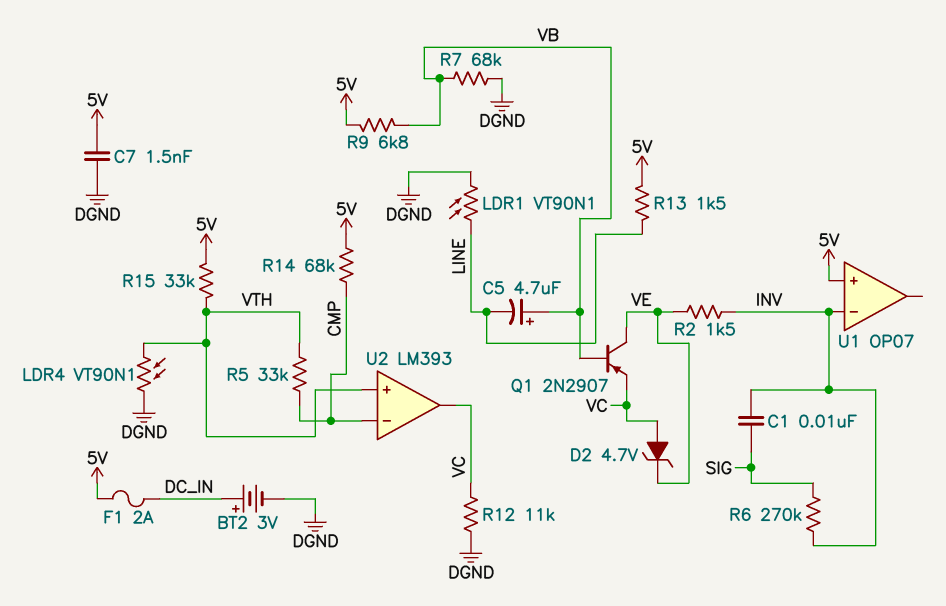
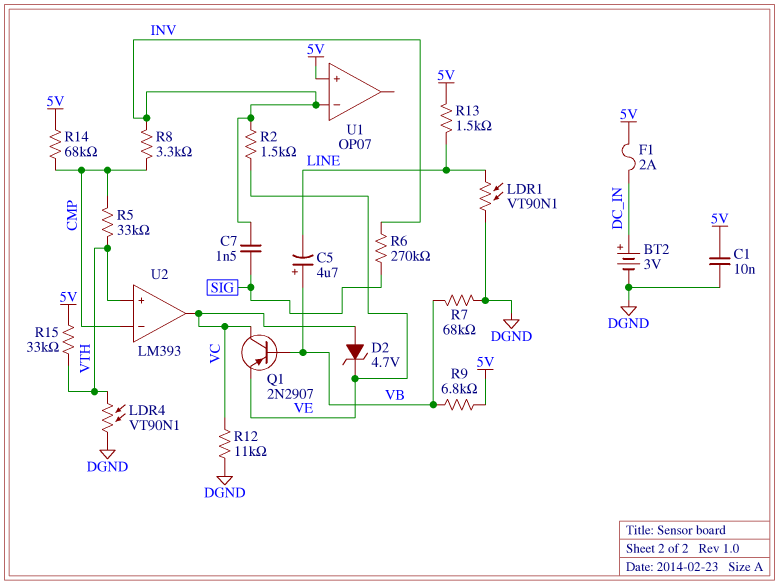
C1: 10nF (INV, SIG) -> 10nF (5V, DGND)
C7: 1.5nF (5V, DGND) -> 1.5nF (INV, SIG)
Q1: PNP 2N2907 (B VB, C VE, E VC) -> PNP 2N2907 (B VB, C VC, E VE)
R8: none -> 3.3k (CMP, INV)

